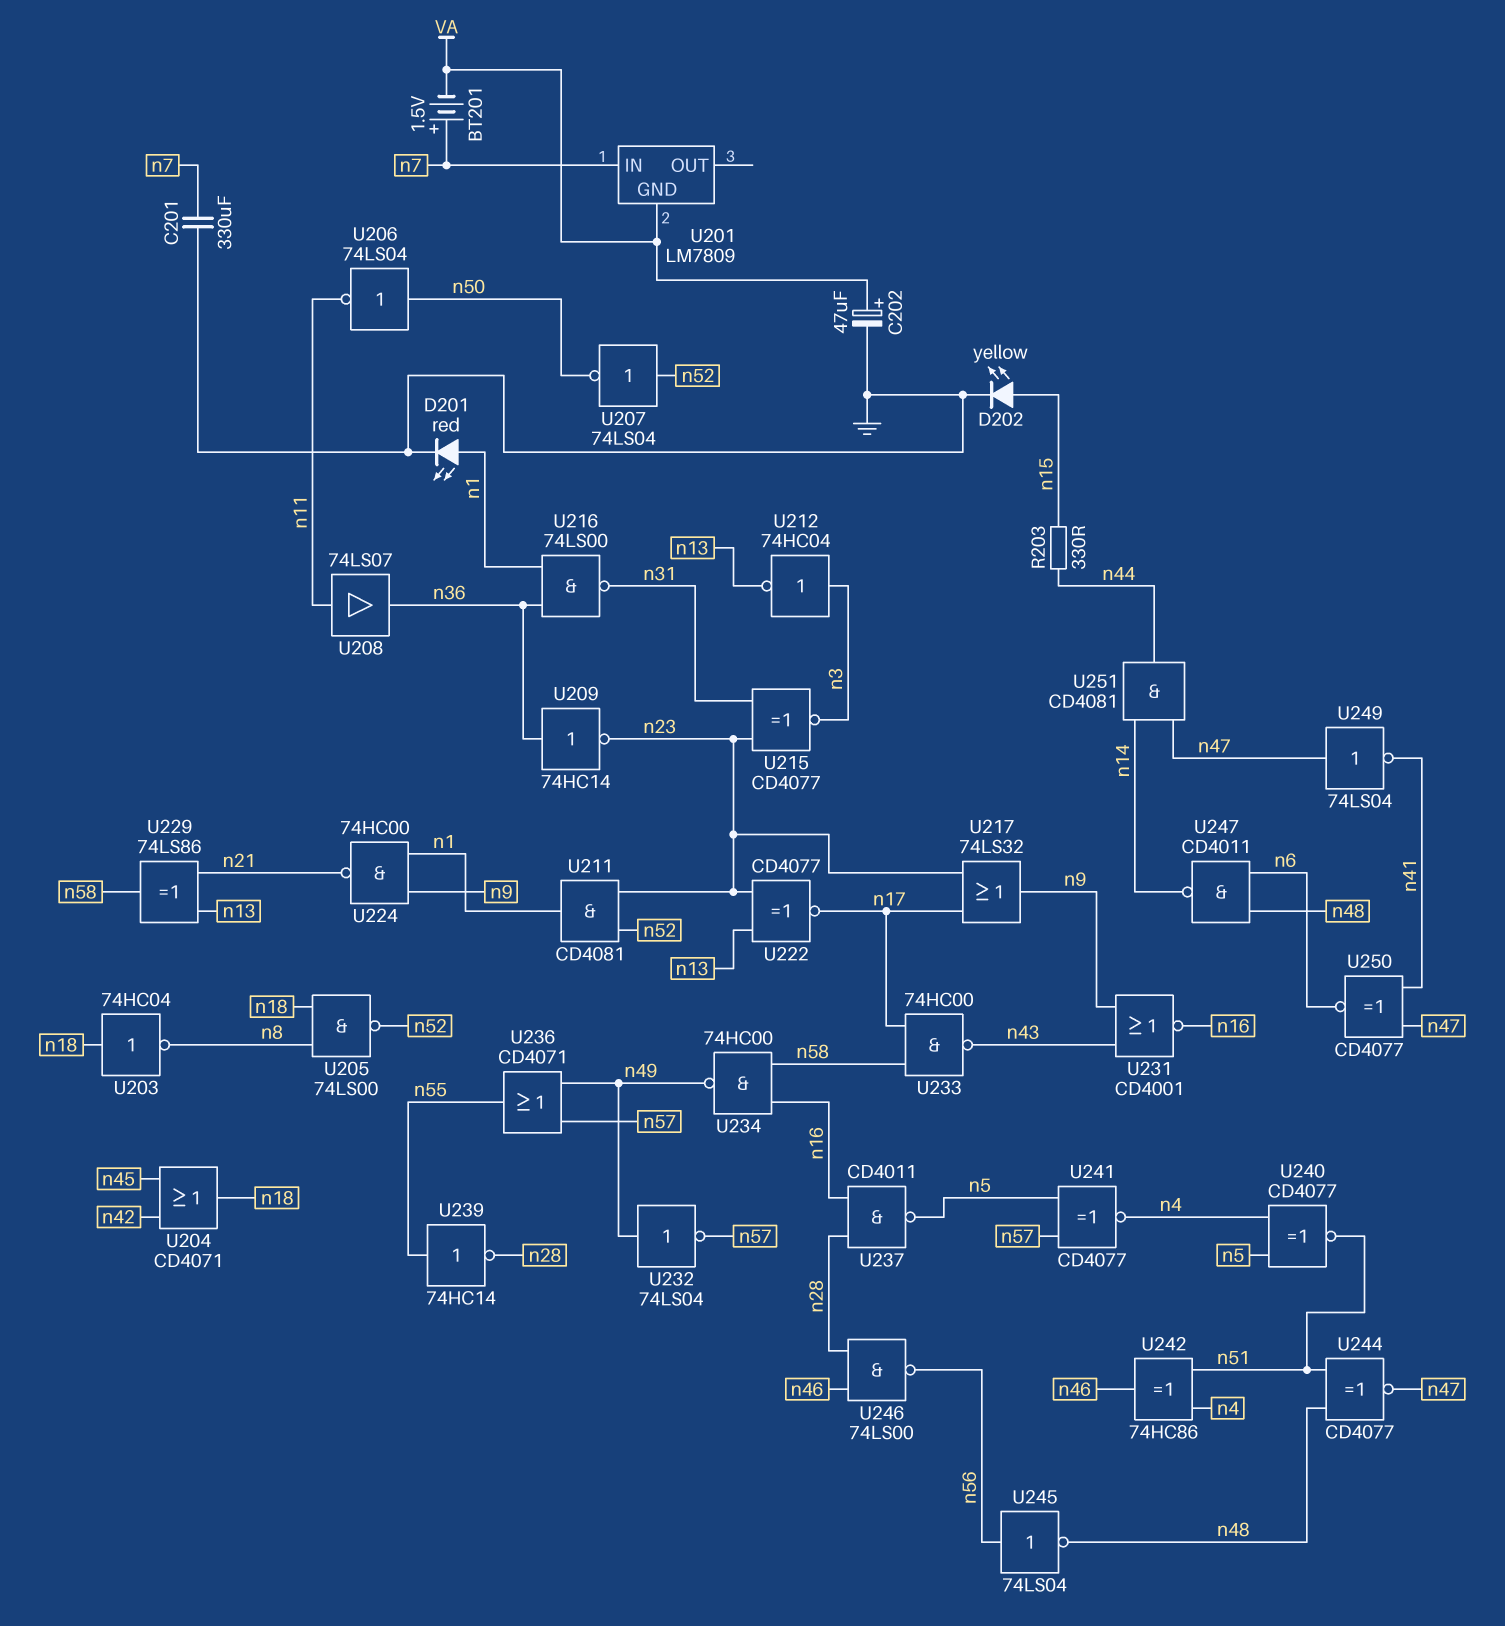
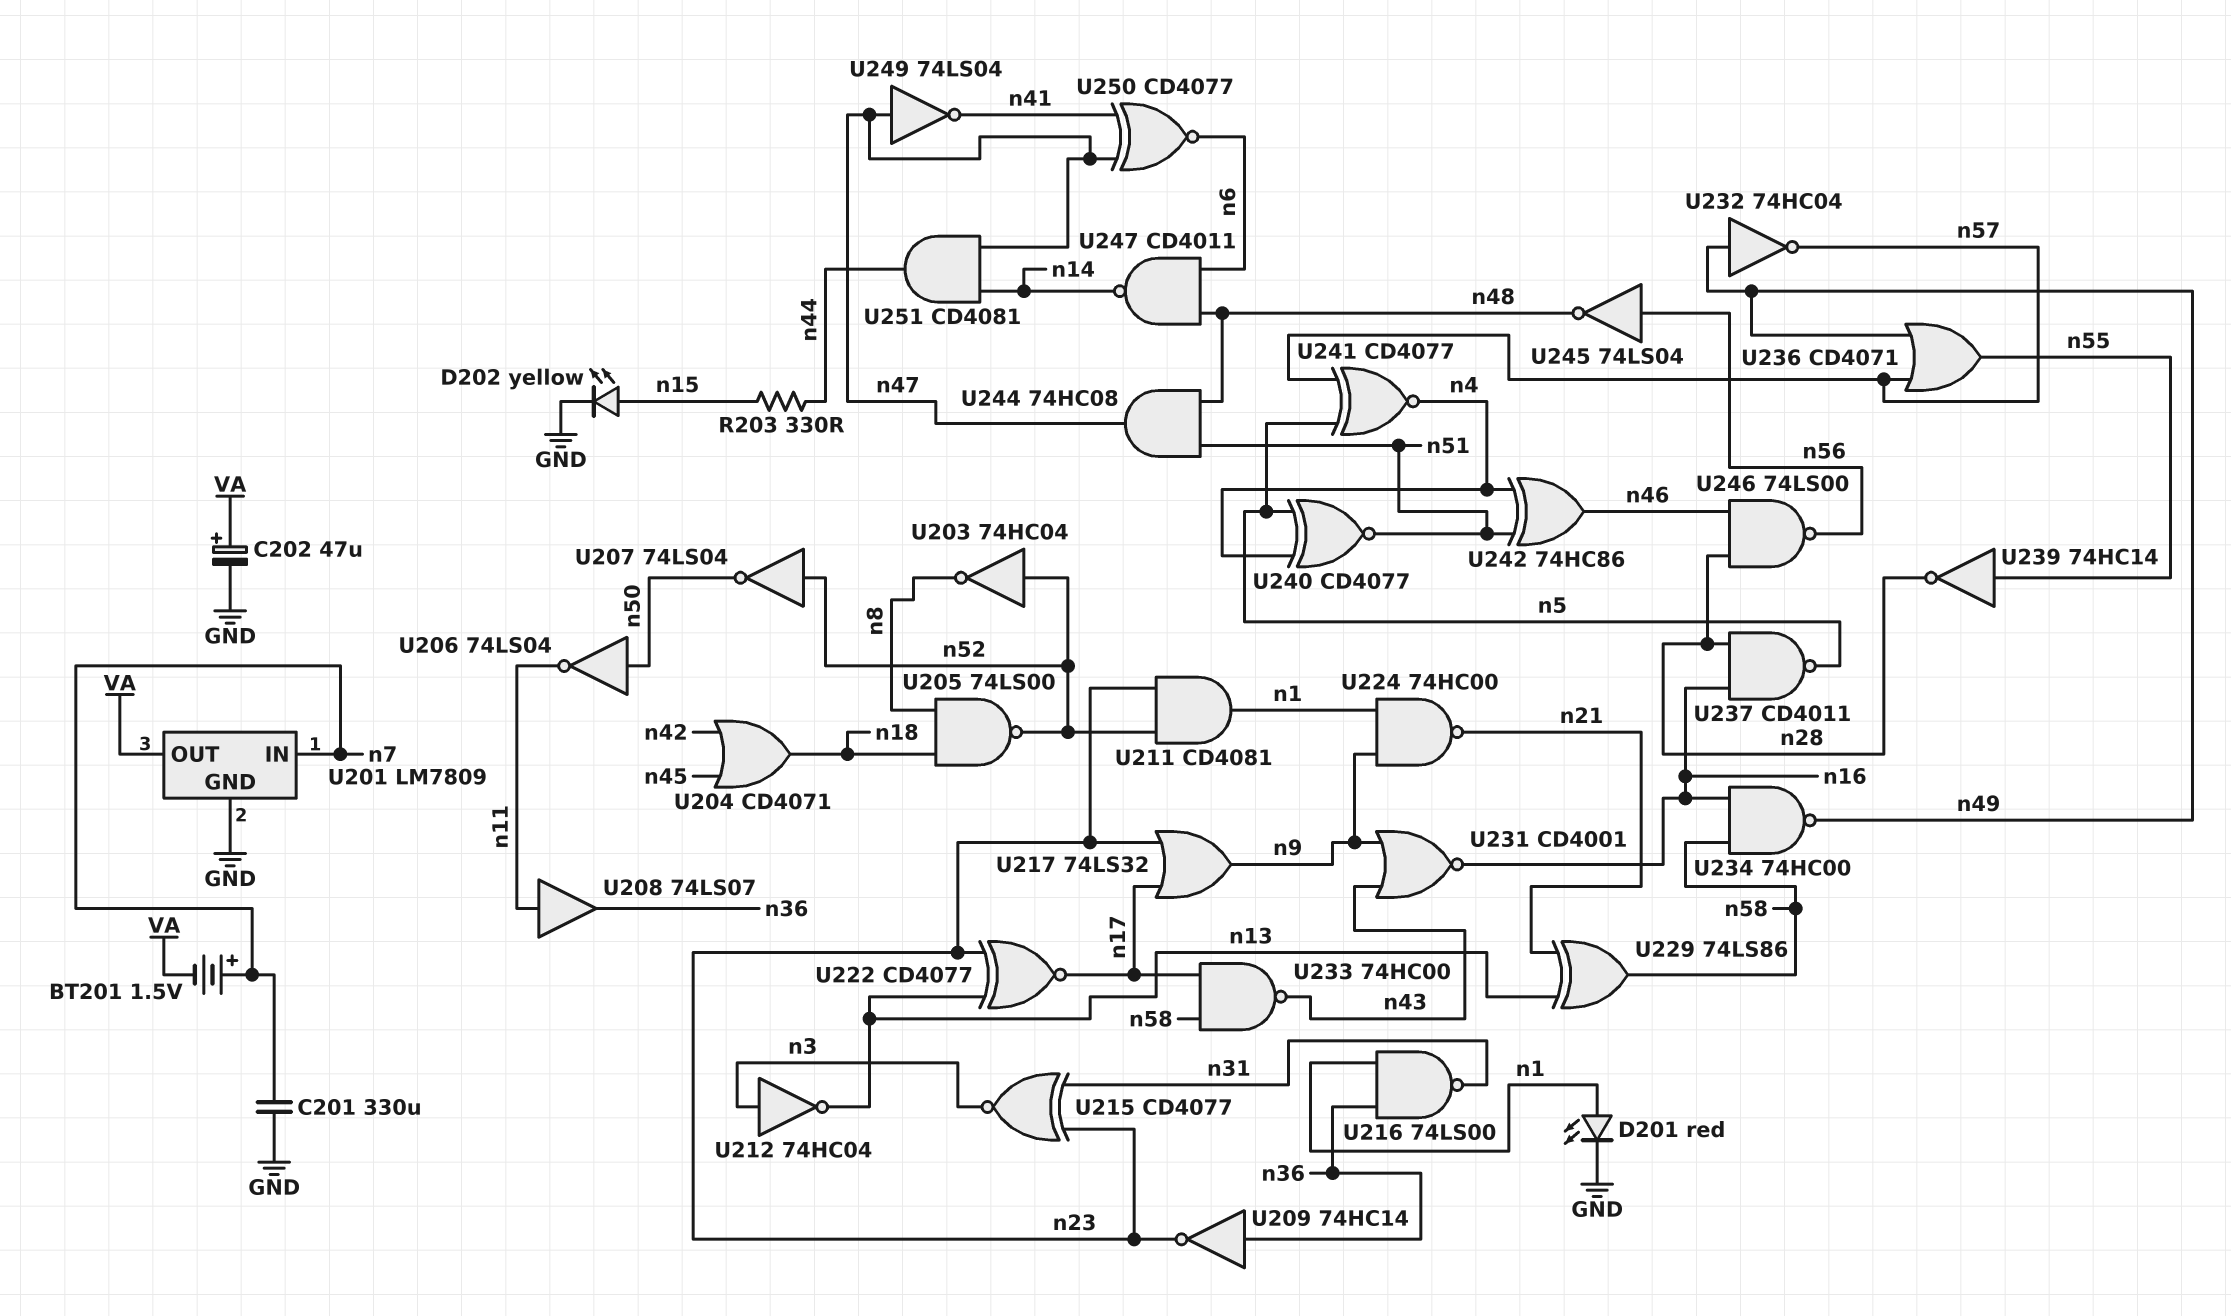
U201 pin GND: VA -> GND
U201 pin OUT: none -> VA
U203: NOT 74HC04 (in n18, out n8) -> NOT 74HC04 (in n52, out n8)
U232: NOT 74LS04 (in n49, out n57) -> NOT 74HC04 (in n49, out n57)
U244: XNOR CD4077 (in n48, in n51, out n47) -> AND 74HC08 (in n48, in n51, out n47)

